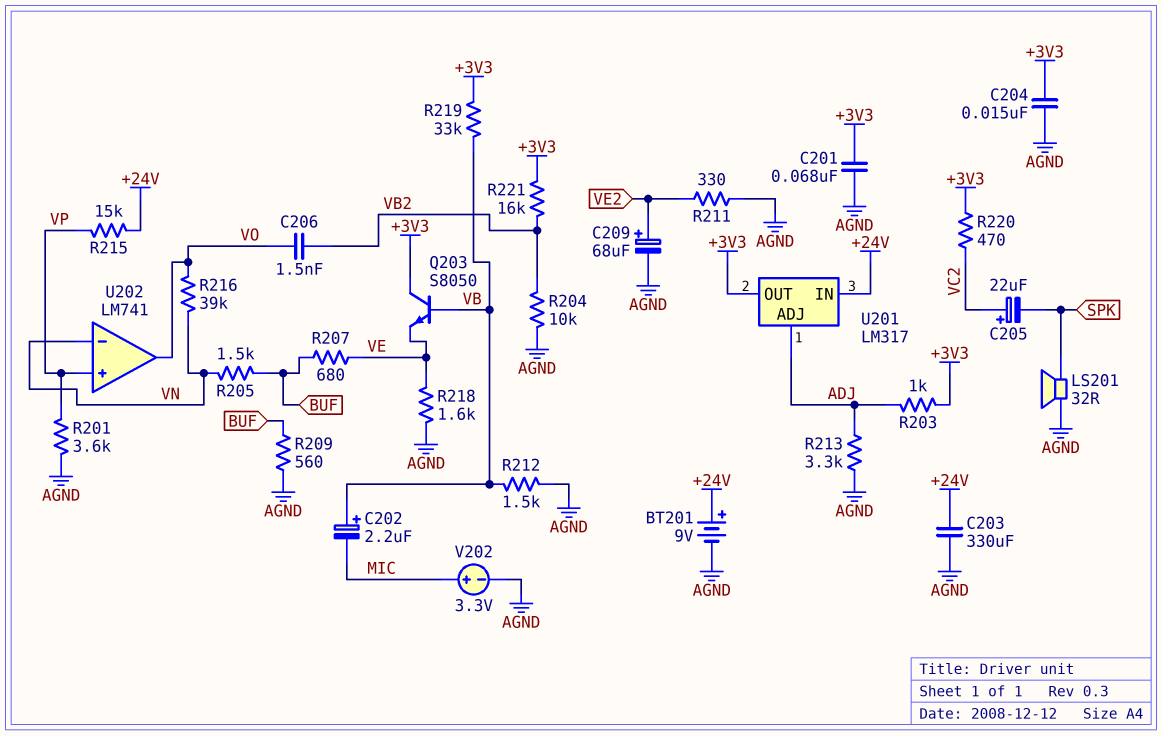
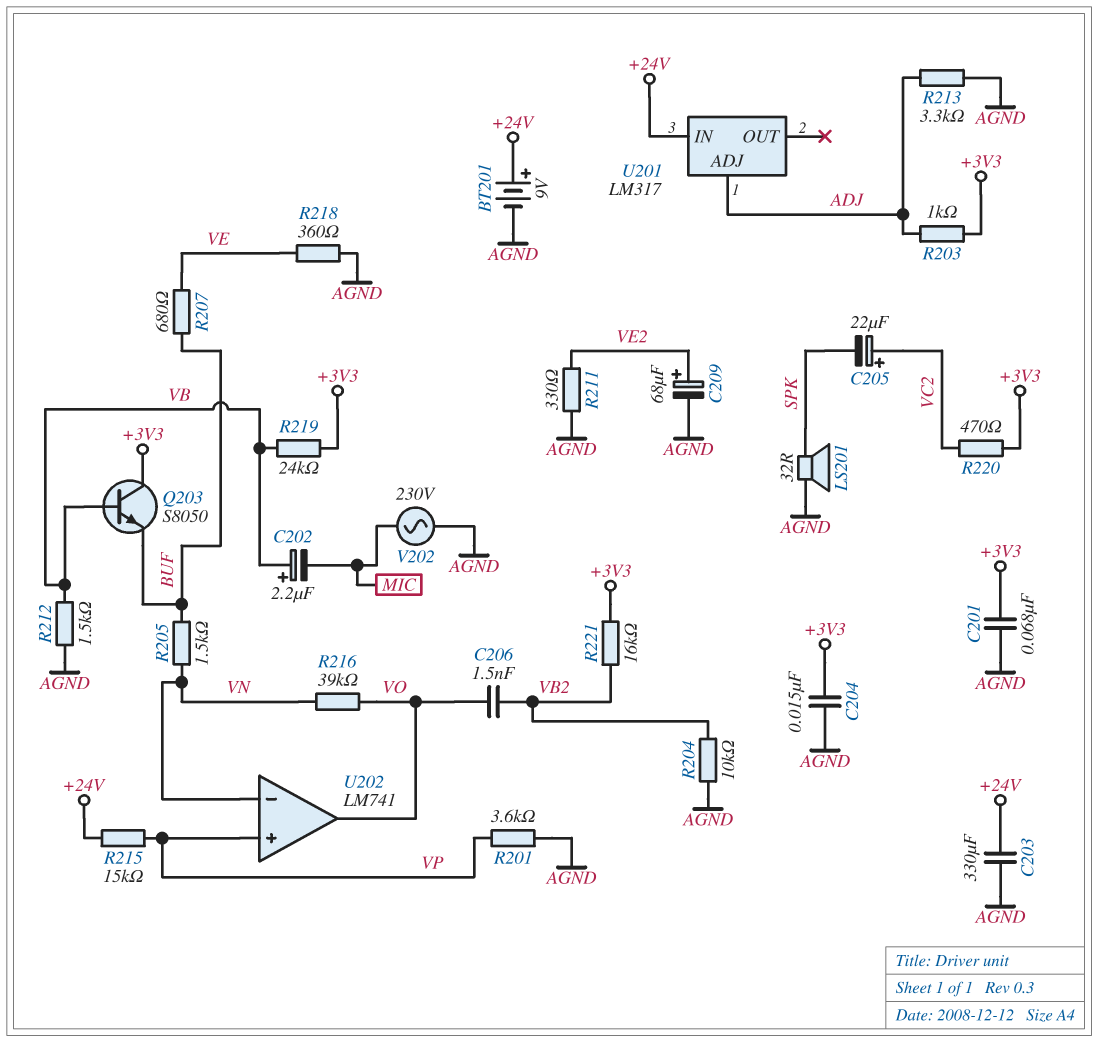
Q203: NPN S8050 (B VB, C +3V3, E VE) -> NPN S8050 (B VB, C +3V3, E BUF)
R209: 560 (AGND, BUF) -> none
R218: 1.6k (AGND, VE) -> 360 (AGND, VE)
R219: 33k (+3V3, VB) -> 24k (+3V3, VB)
U201 pin OUT: +3V3 -> none
V202: 3.3V (plus MIC, minus AGND) -> AC 230V (AGND, MIC)

